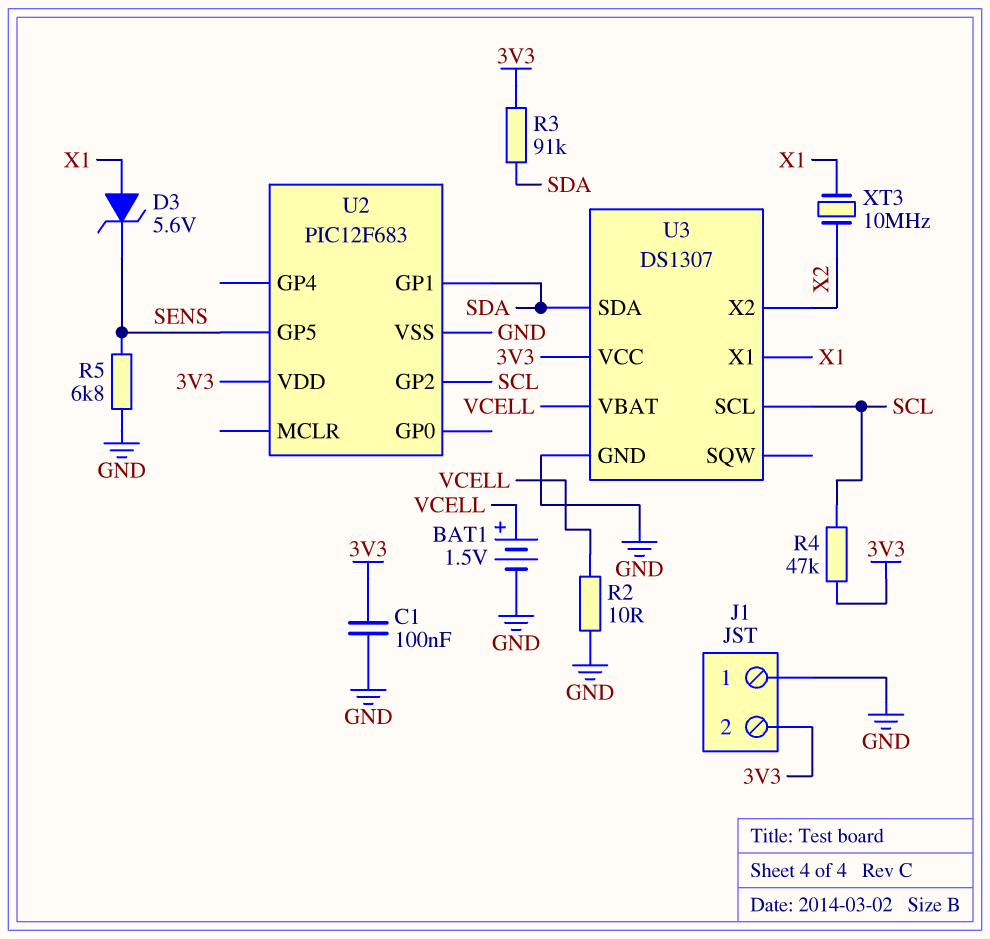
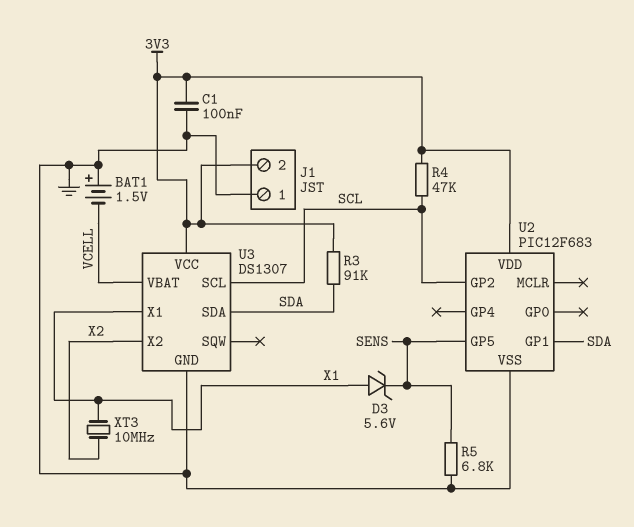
BAT1: 1.5V (plus VCELL, minus GND) -> 1.5V (plus GND, minus VCELL)
R2: 10 (GND, VCELL) -> none

